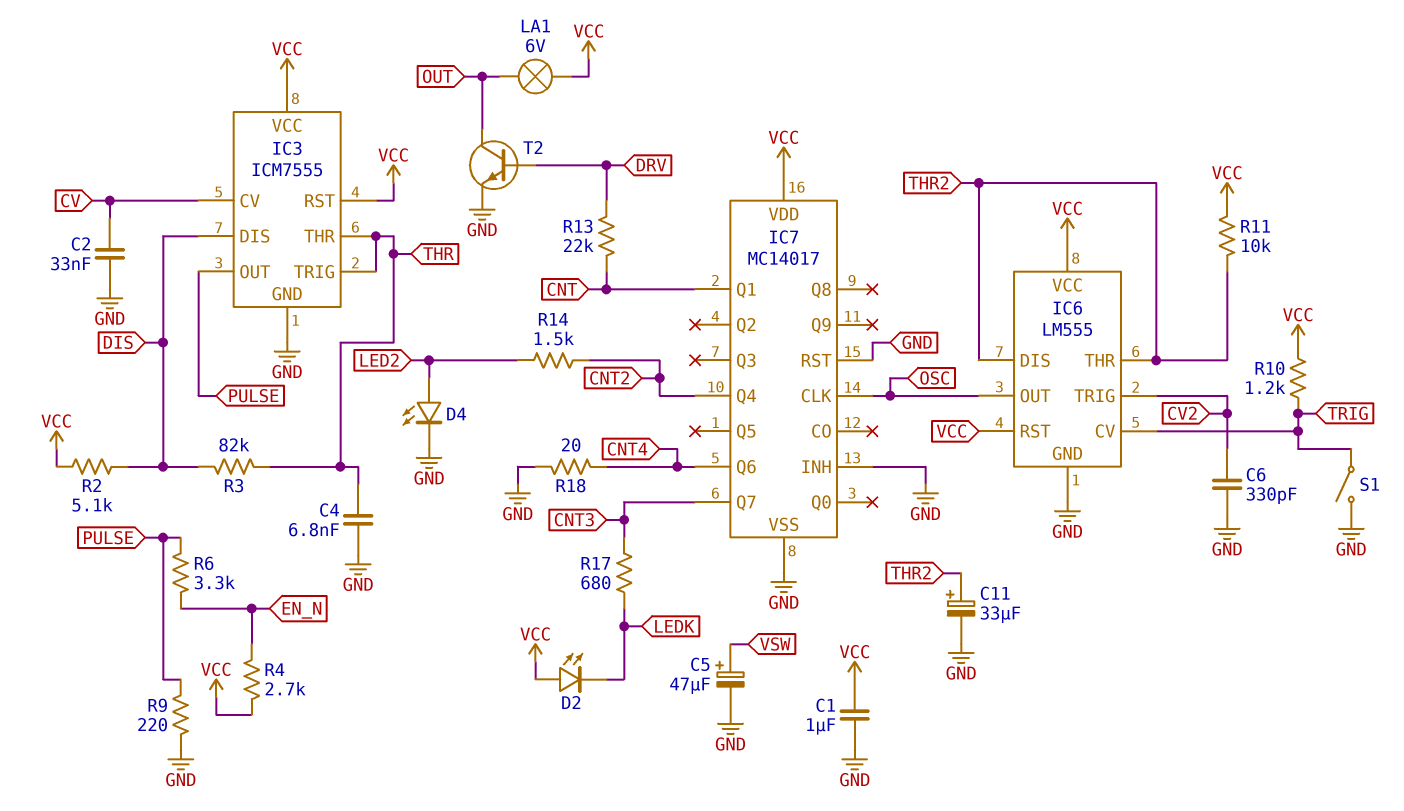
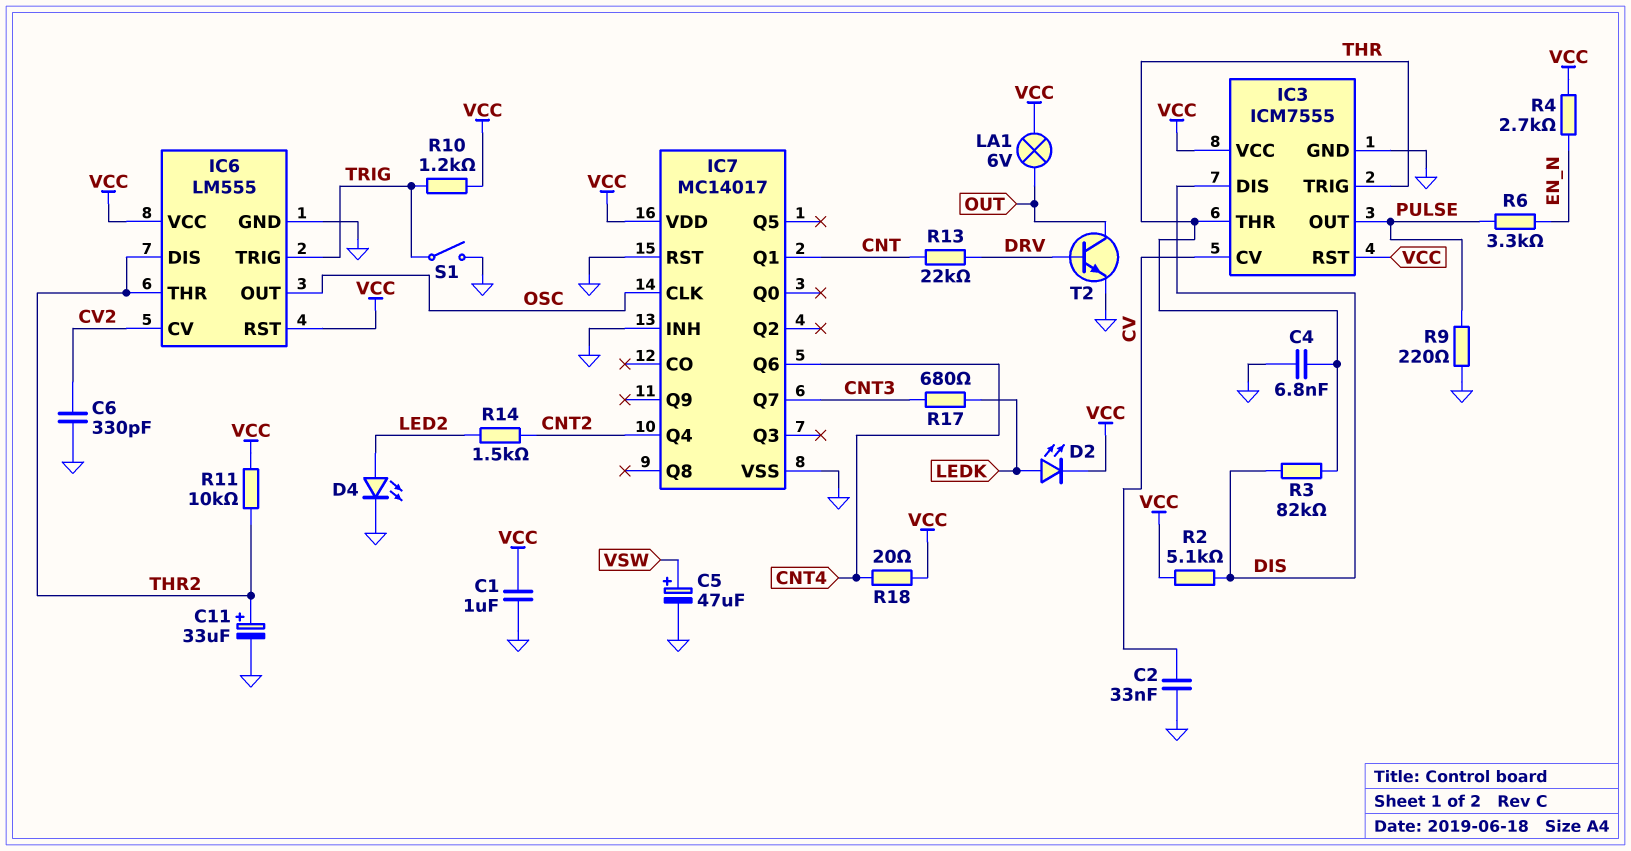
D2: LED (A VCC, K LEDK) -> LED (A LEDK, K VCC)
IC6 pin CV: TRIG -> CV2
IC6 pin TRIG: CV2 -> TRIG
R18: 20 (CNT4, GND) -> 20 (CNT4, VCC)

